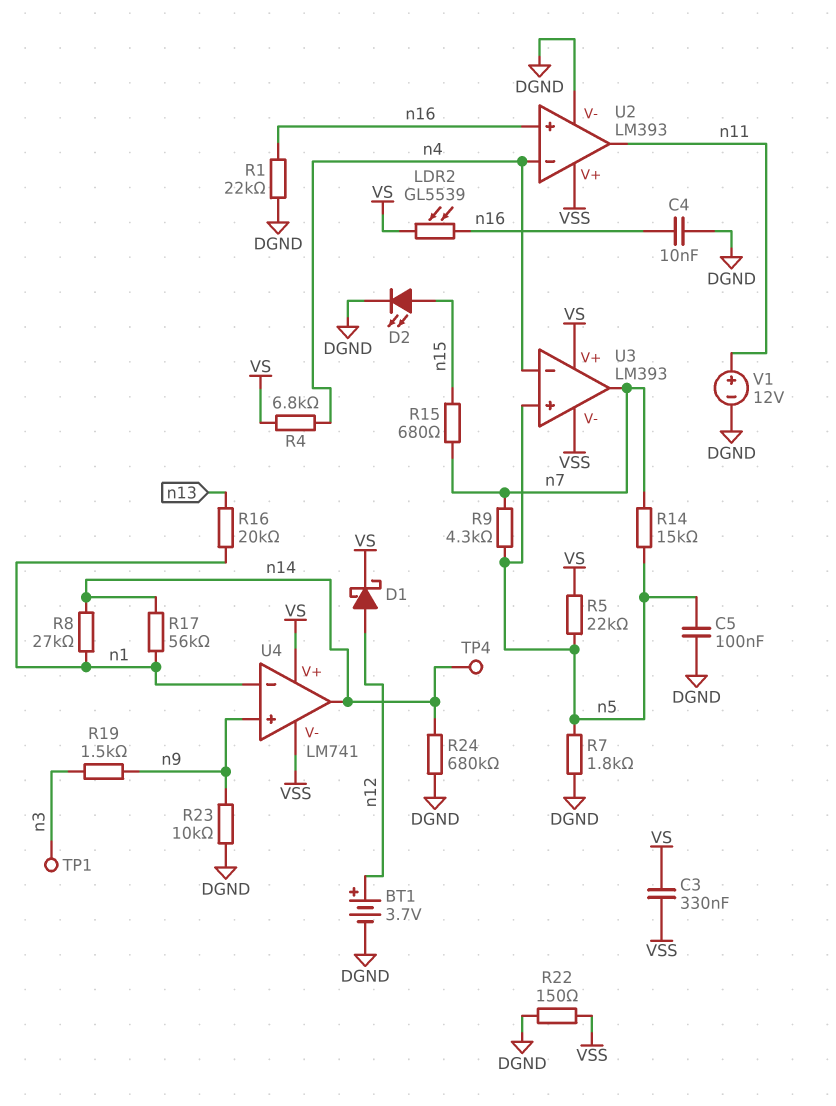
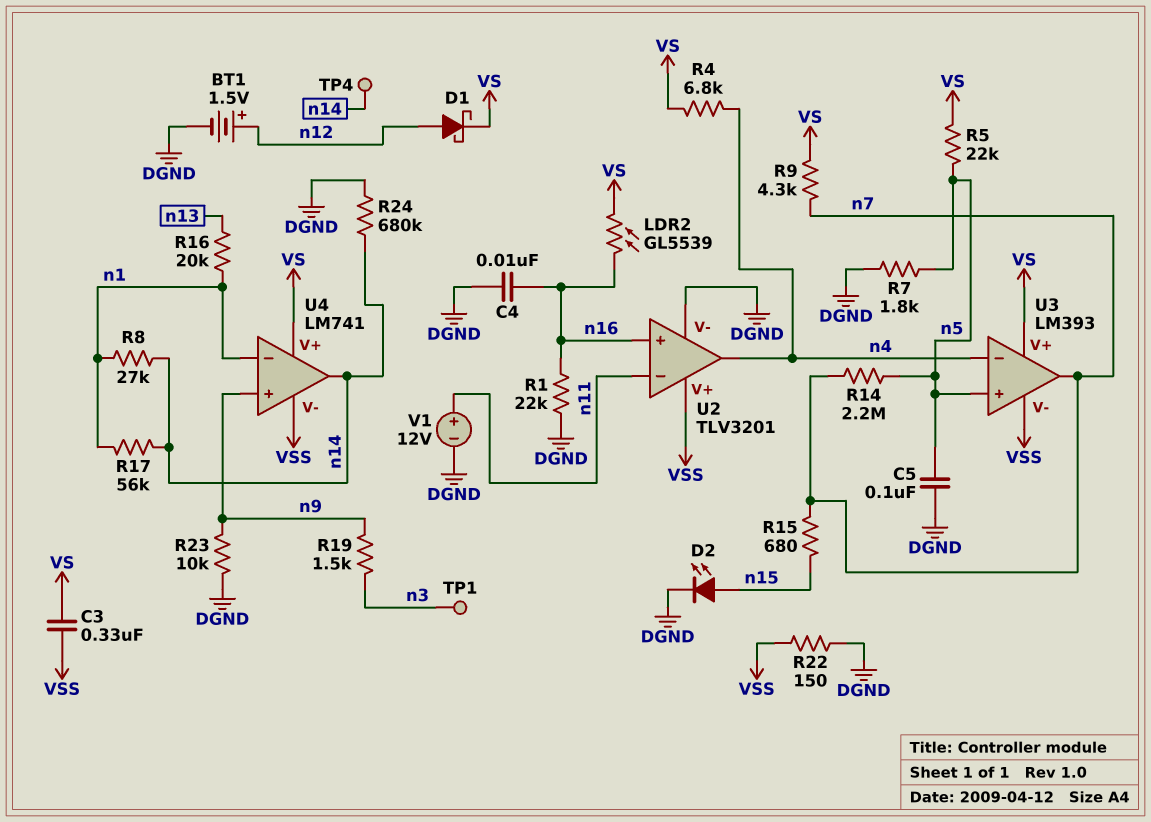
BT1: 3.7V (plus n12, minus DGND) -> 1.5V (plus n12, minus DGND)
R9: 4.3k (n5, n7) -> 4.3k (VS, n7)
R14: 15k (n5, n7) -> 2.2M (n5, n7)
U2: LM393 -> TLV3201
U2 pin in-: n4 -> n11
U2 pin out: n11 -> n4

